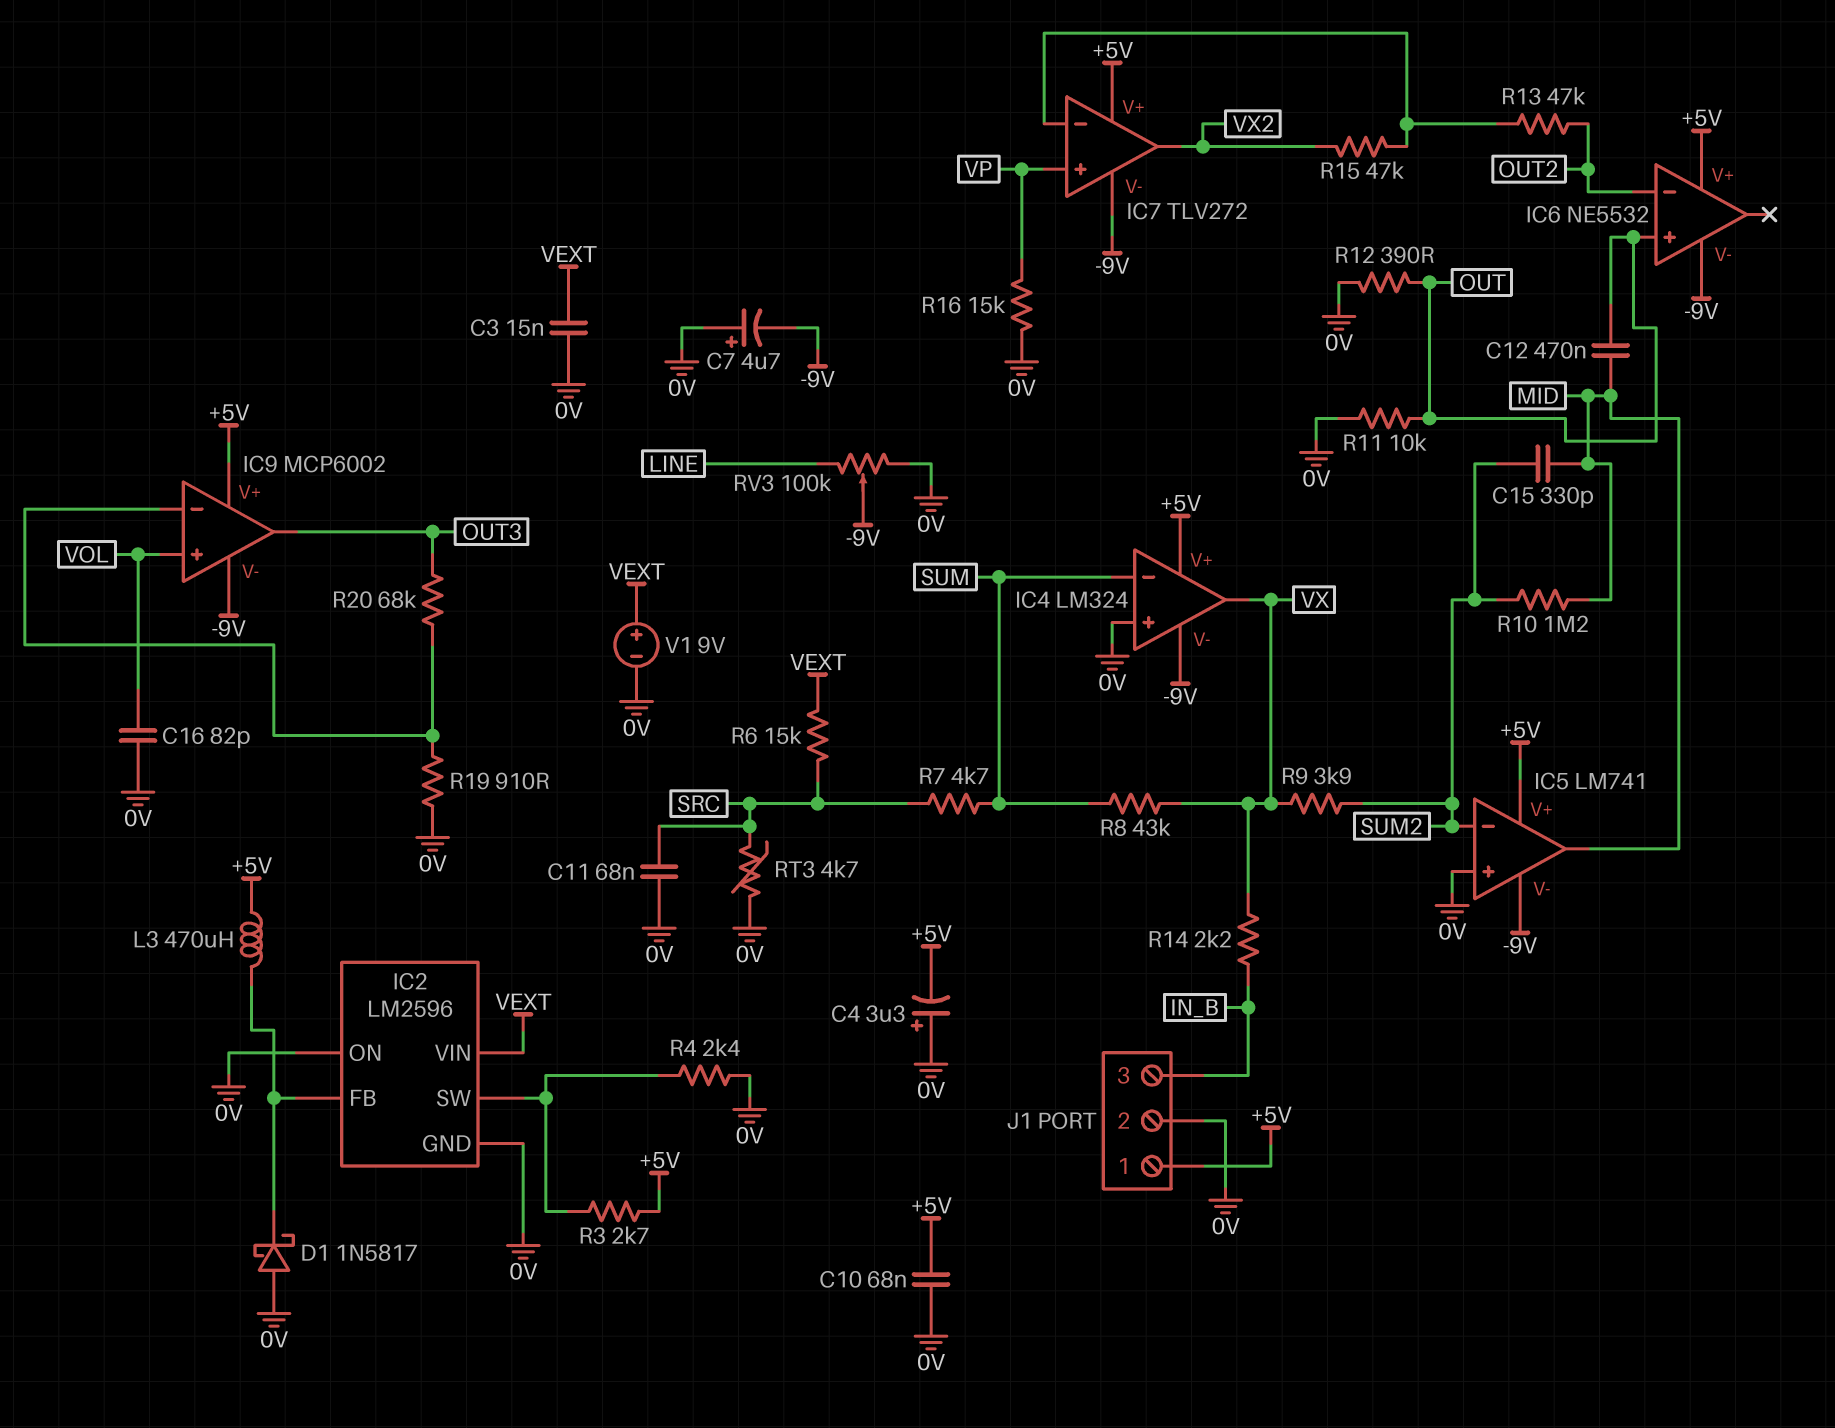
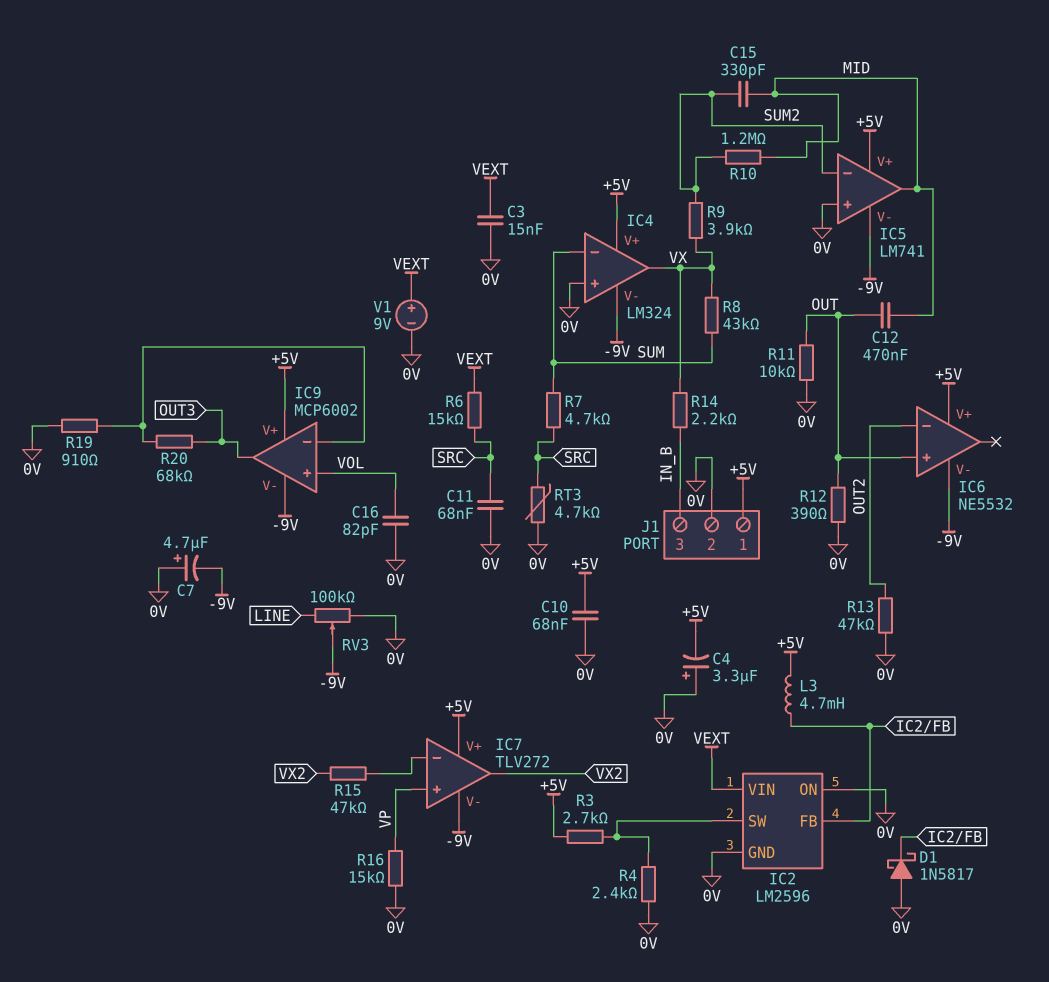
L3: 470uH (+5V, IC2/FB) -> 4.7mH (+5V, IC2/FB)
R13: 47k (IC7/in-, OUT2) -> 47k (0V, OUT2)

